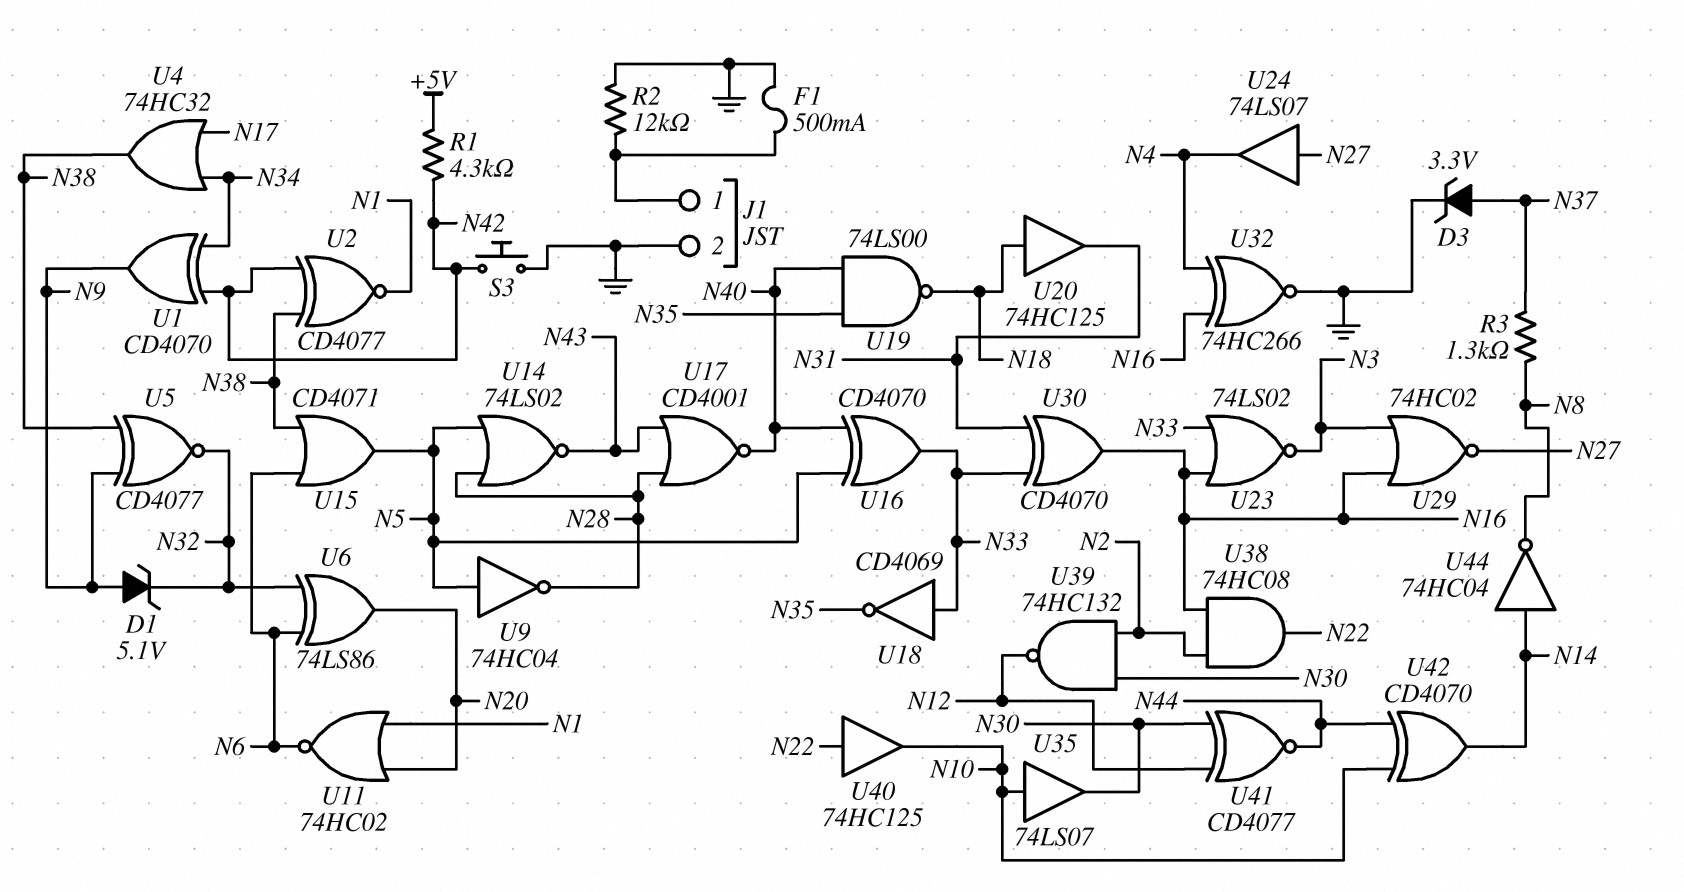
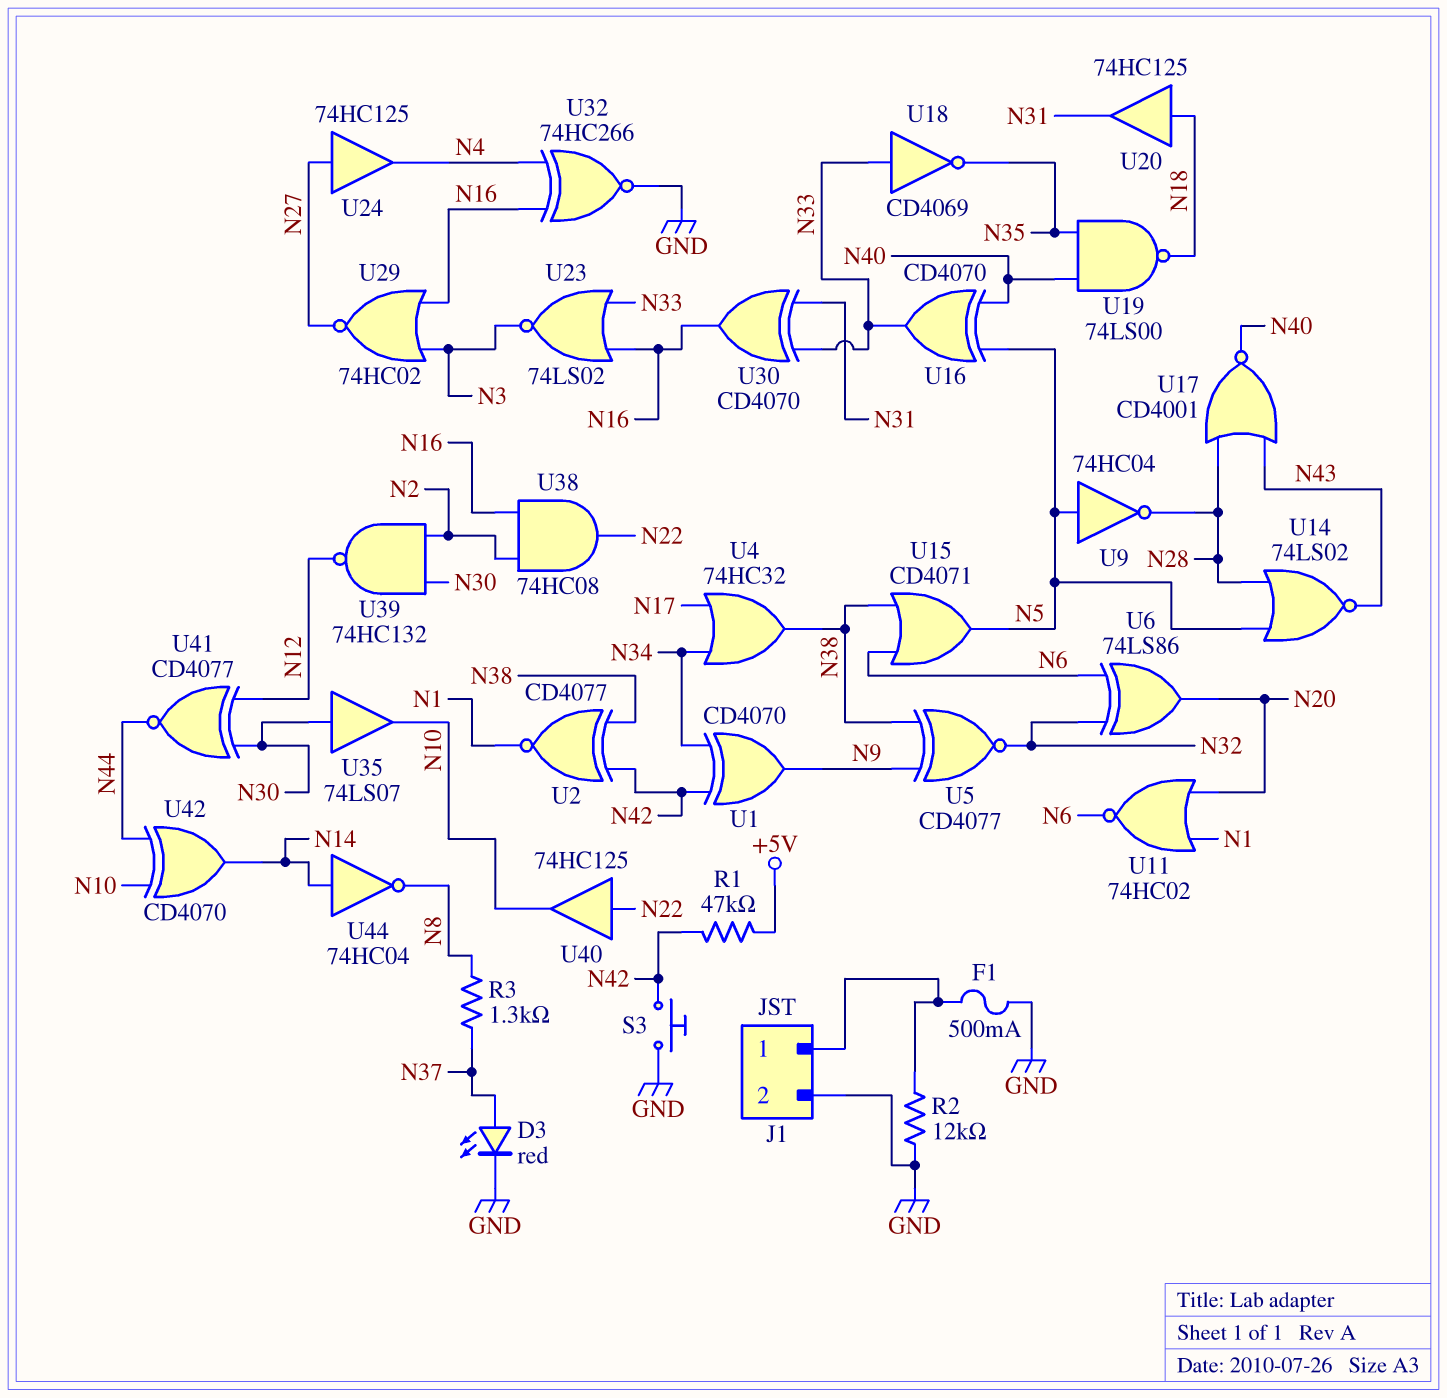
D1: zener 5.1V (A N9, K N32) -> none
D3: zener 3.3V (A N37, K GND) -> LED red (A N37, K GND)
R1: 4.3k (+5V, N42) -> 47k (+5V, N42)
U24: buffer 74LS07 (in N27, out N4) -> buffer 74HC125 (in N27, out N4)
U35: buffer 74LS07 (in N10, out N30) -> buffer 74LS07 (in N30, out N10)

